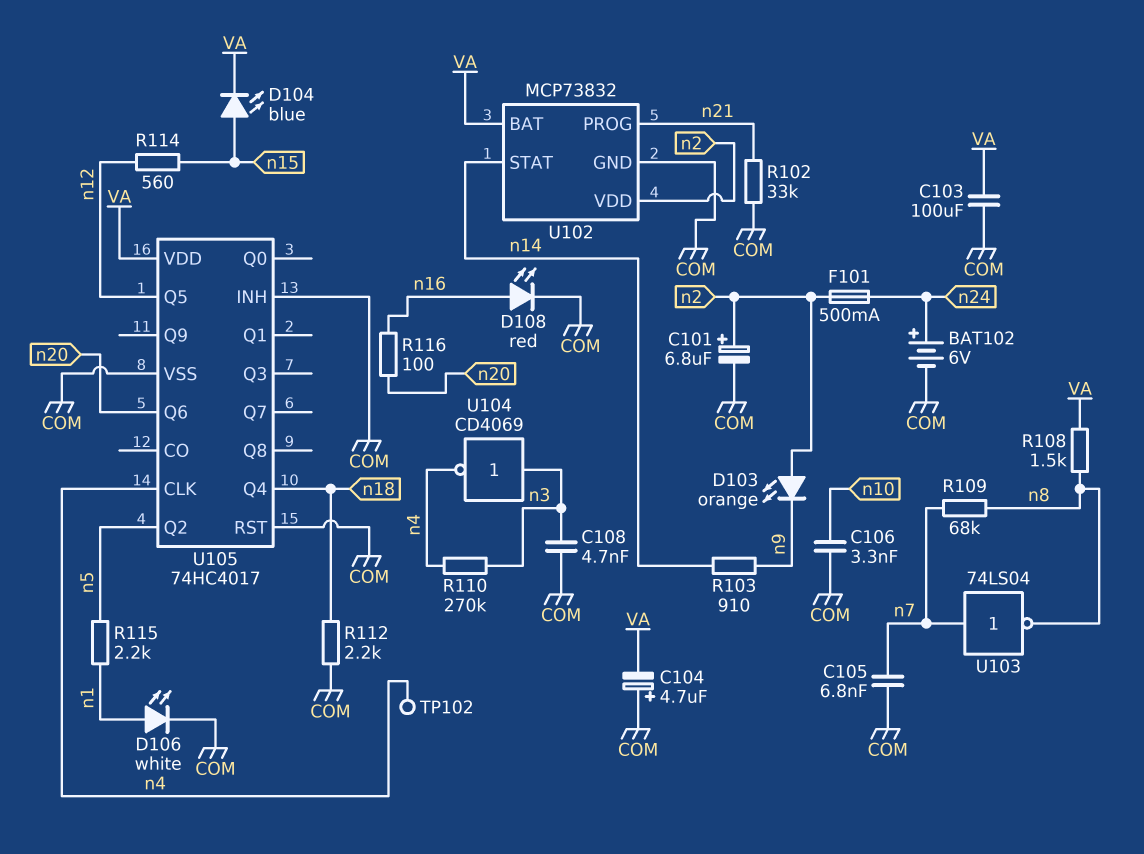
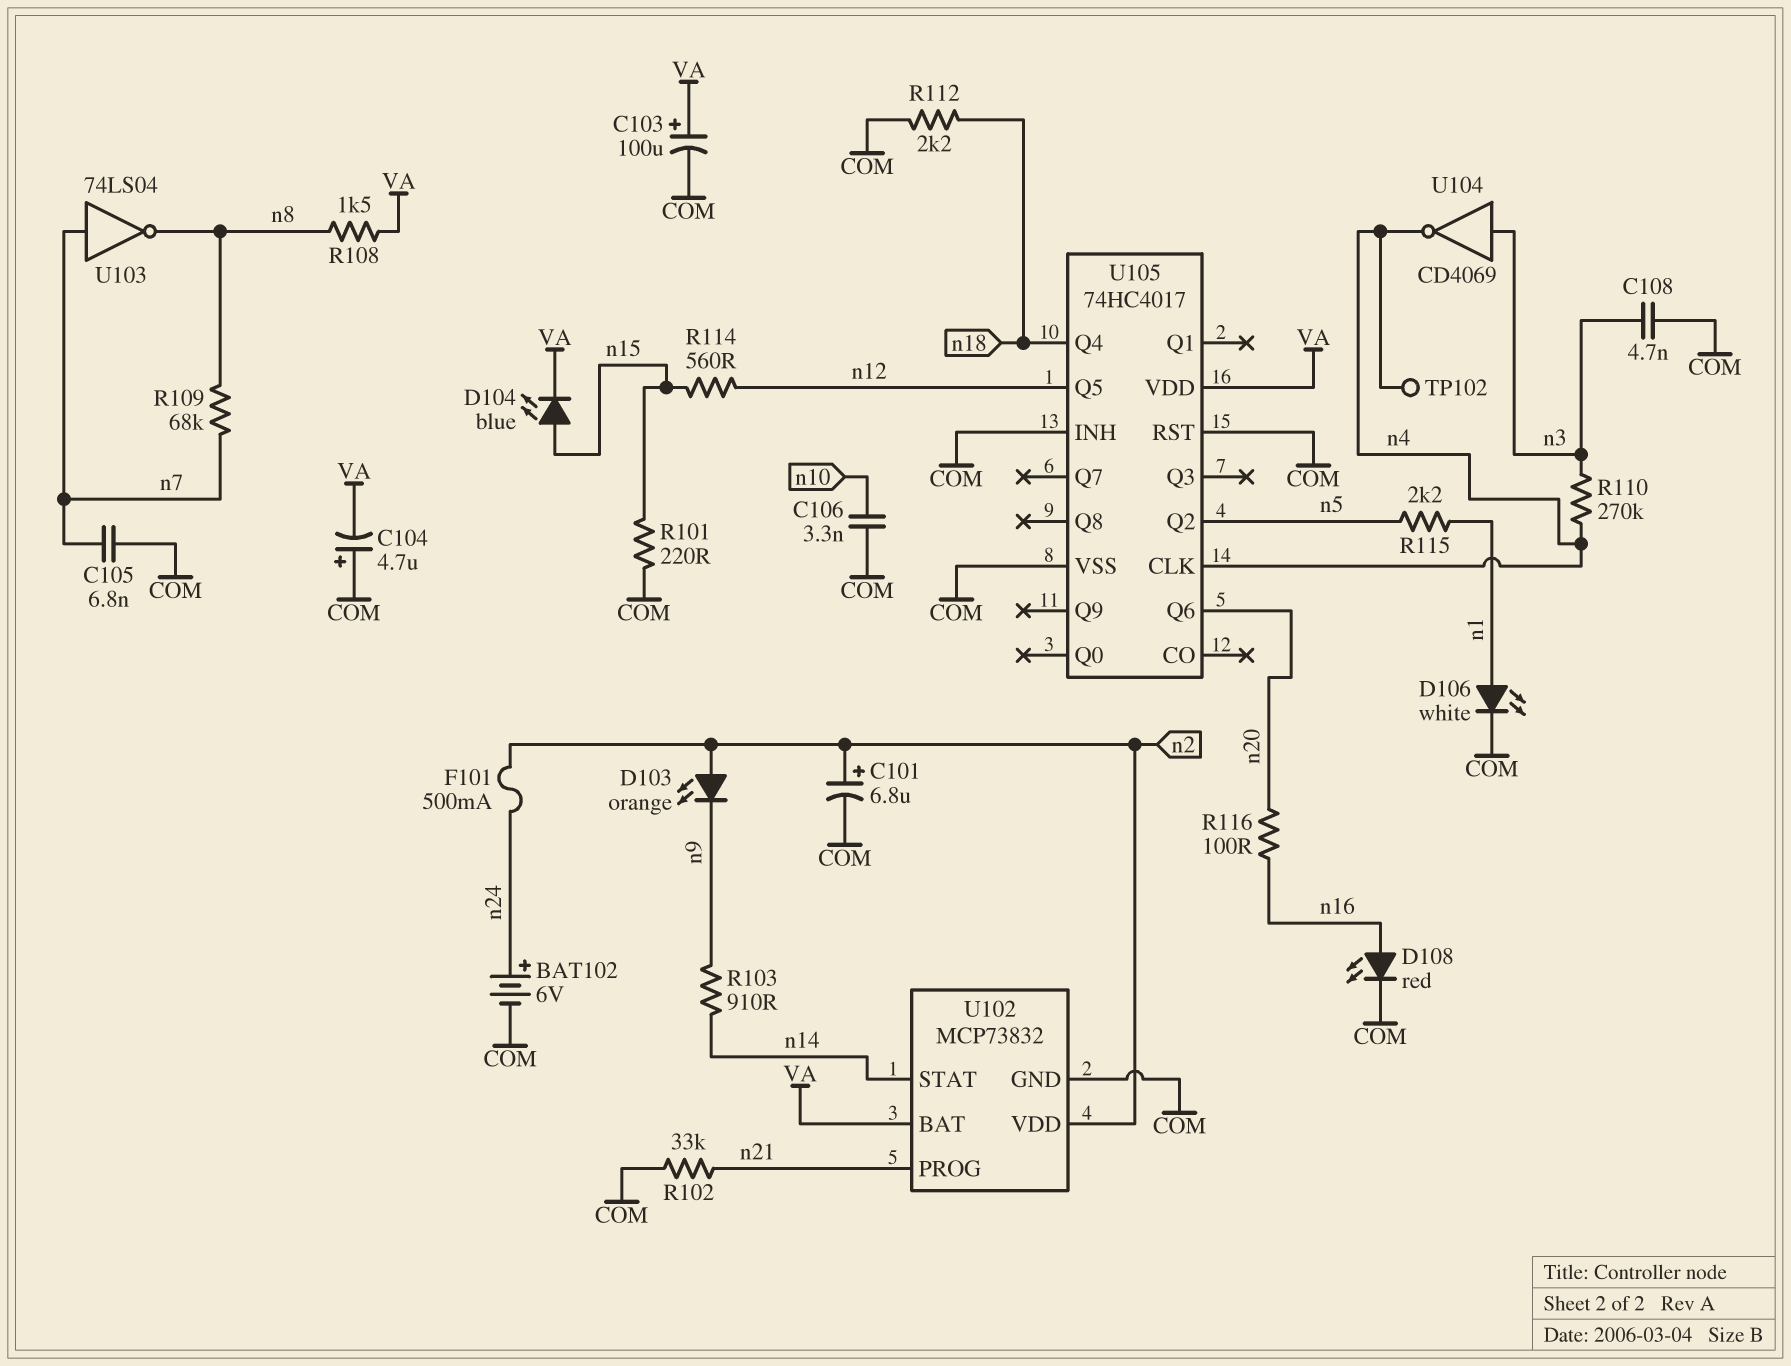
C103: 100uF (COM, VA) -> 100uF (plus VA, minus COM)
R101: none -> 220 (COM, n15)

